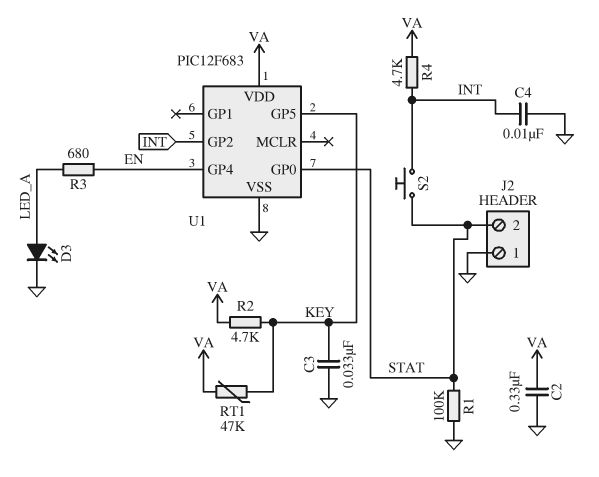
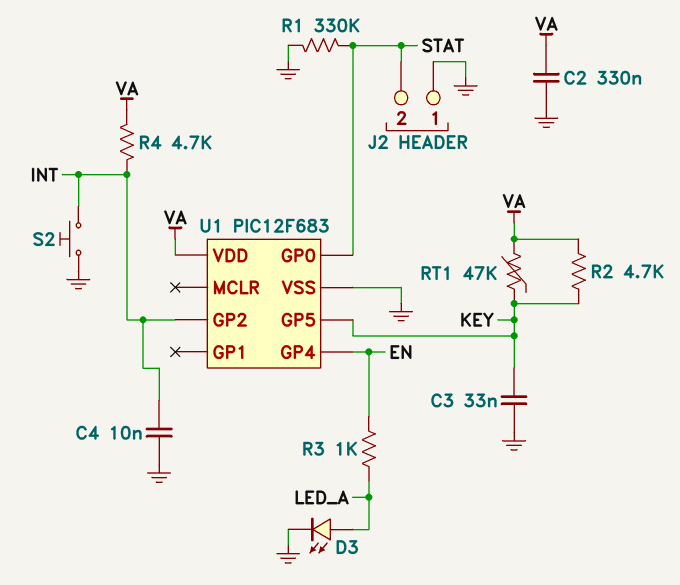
R1: 100k (GND, STAT) -> 330k (GND, STAT)
R3: 680 (EN, LED_A) -> 1k (EN, LED_A)
S2: button (INT, STAT) -> button (GND, INT)

